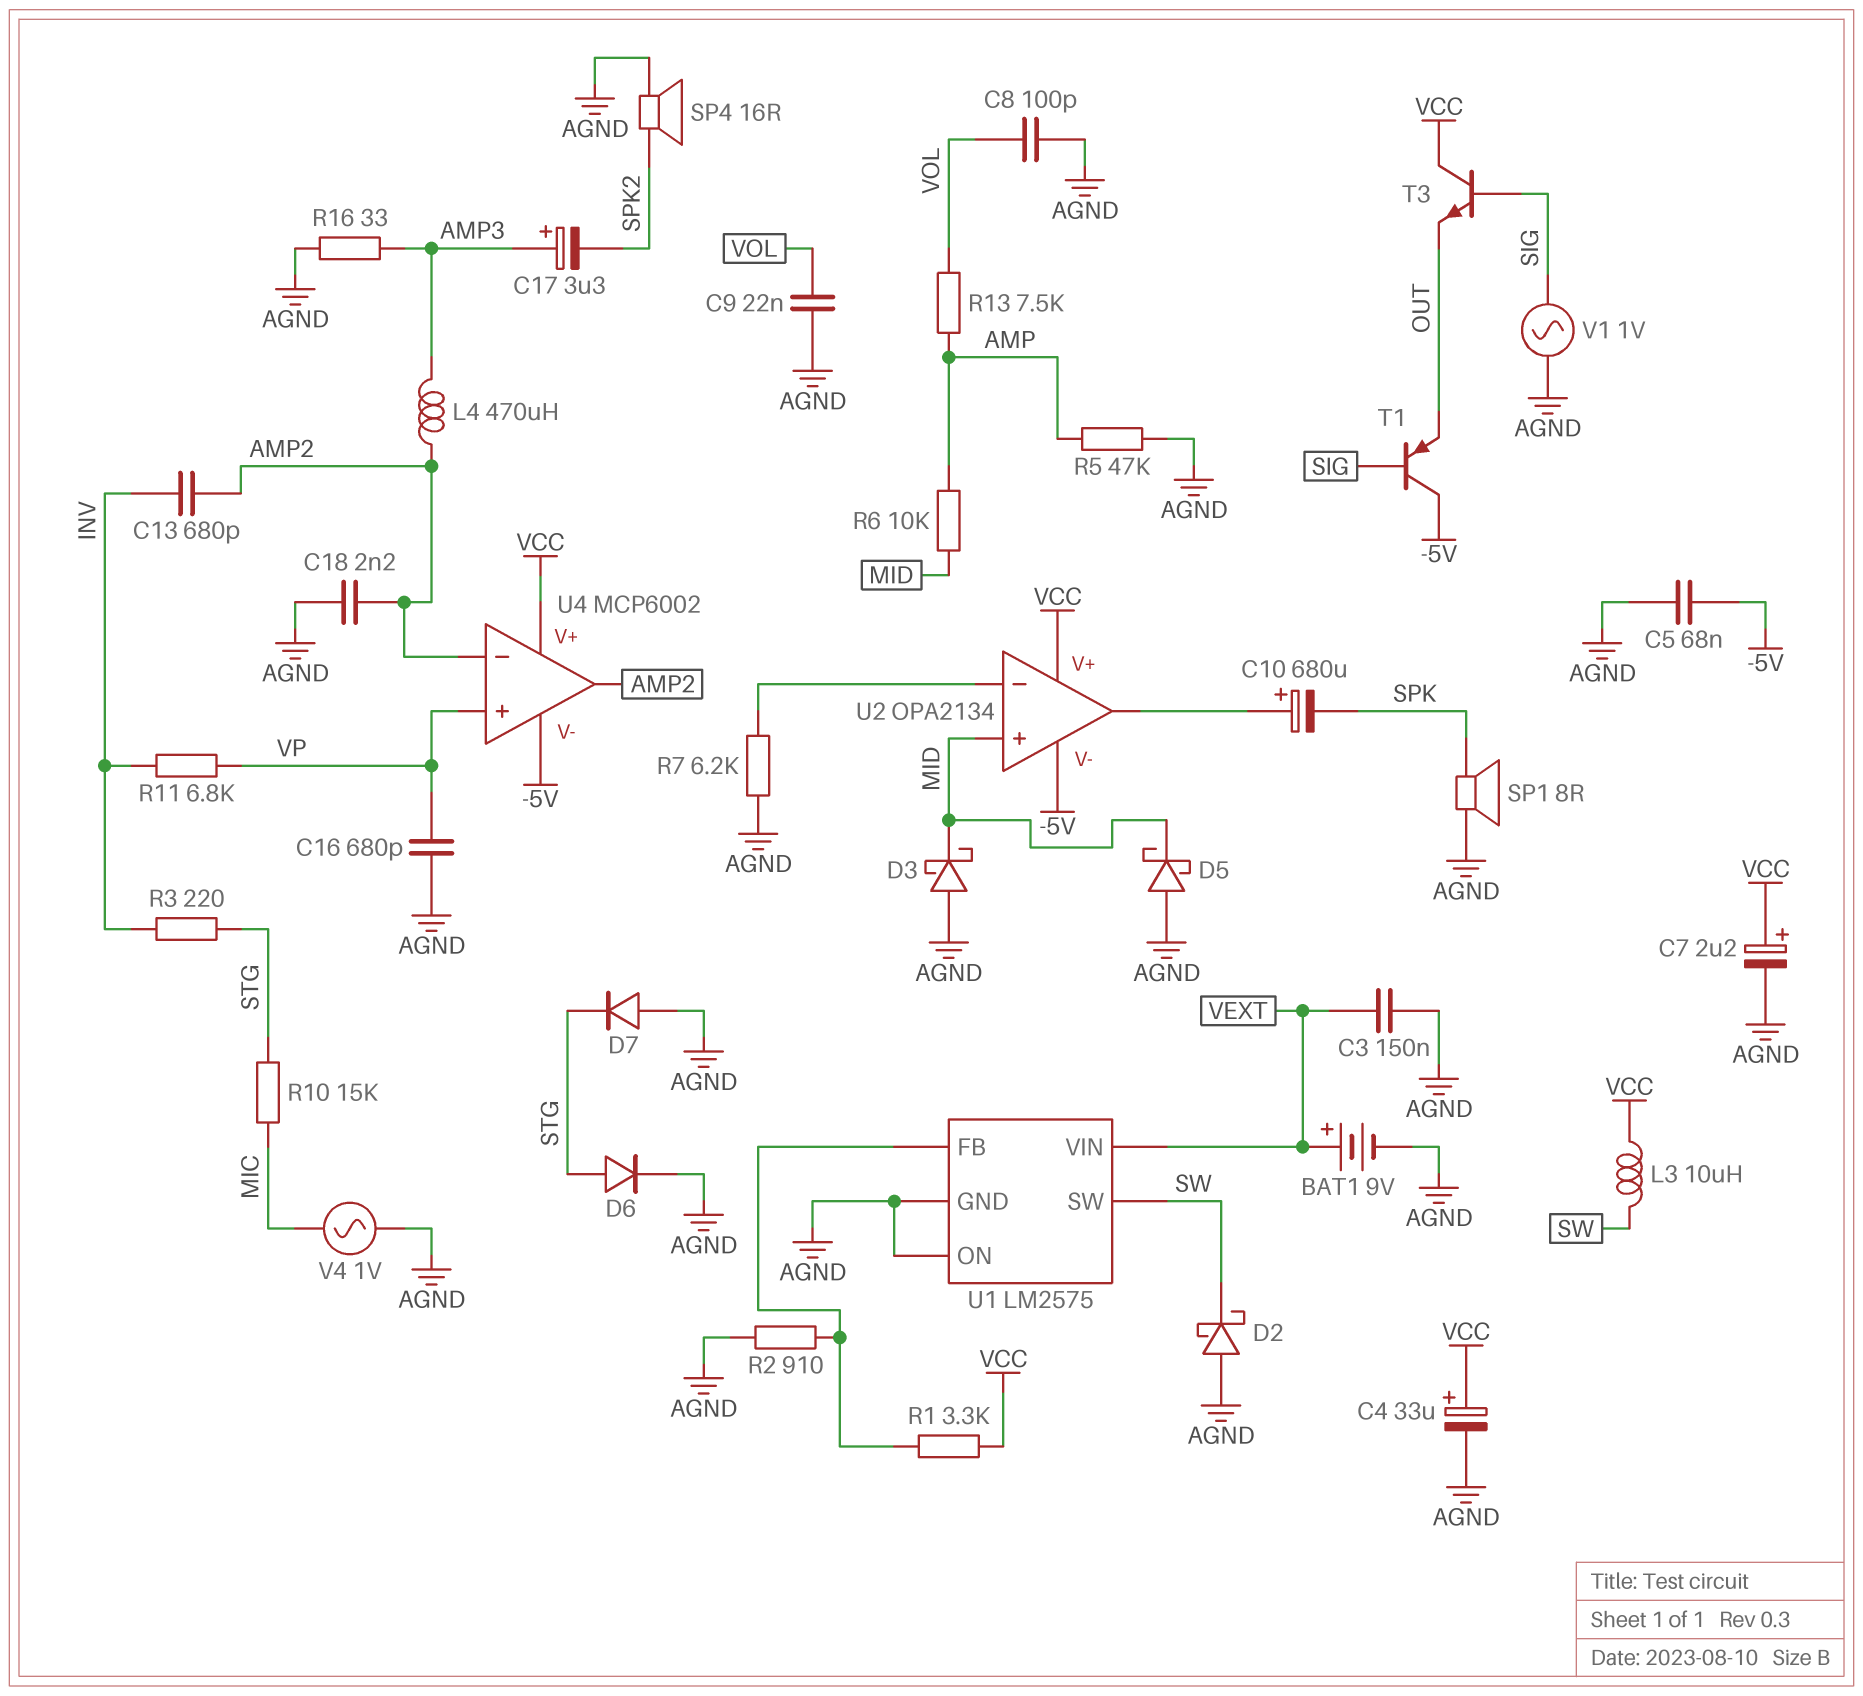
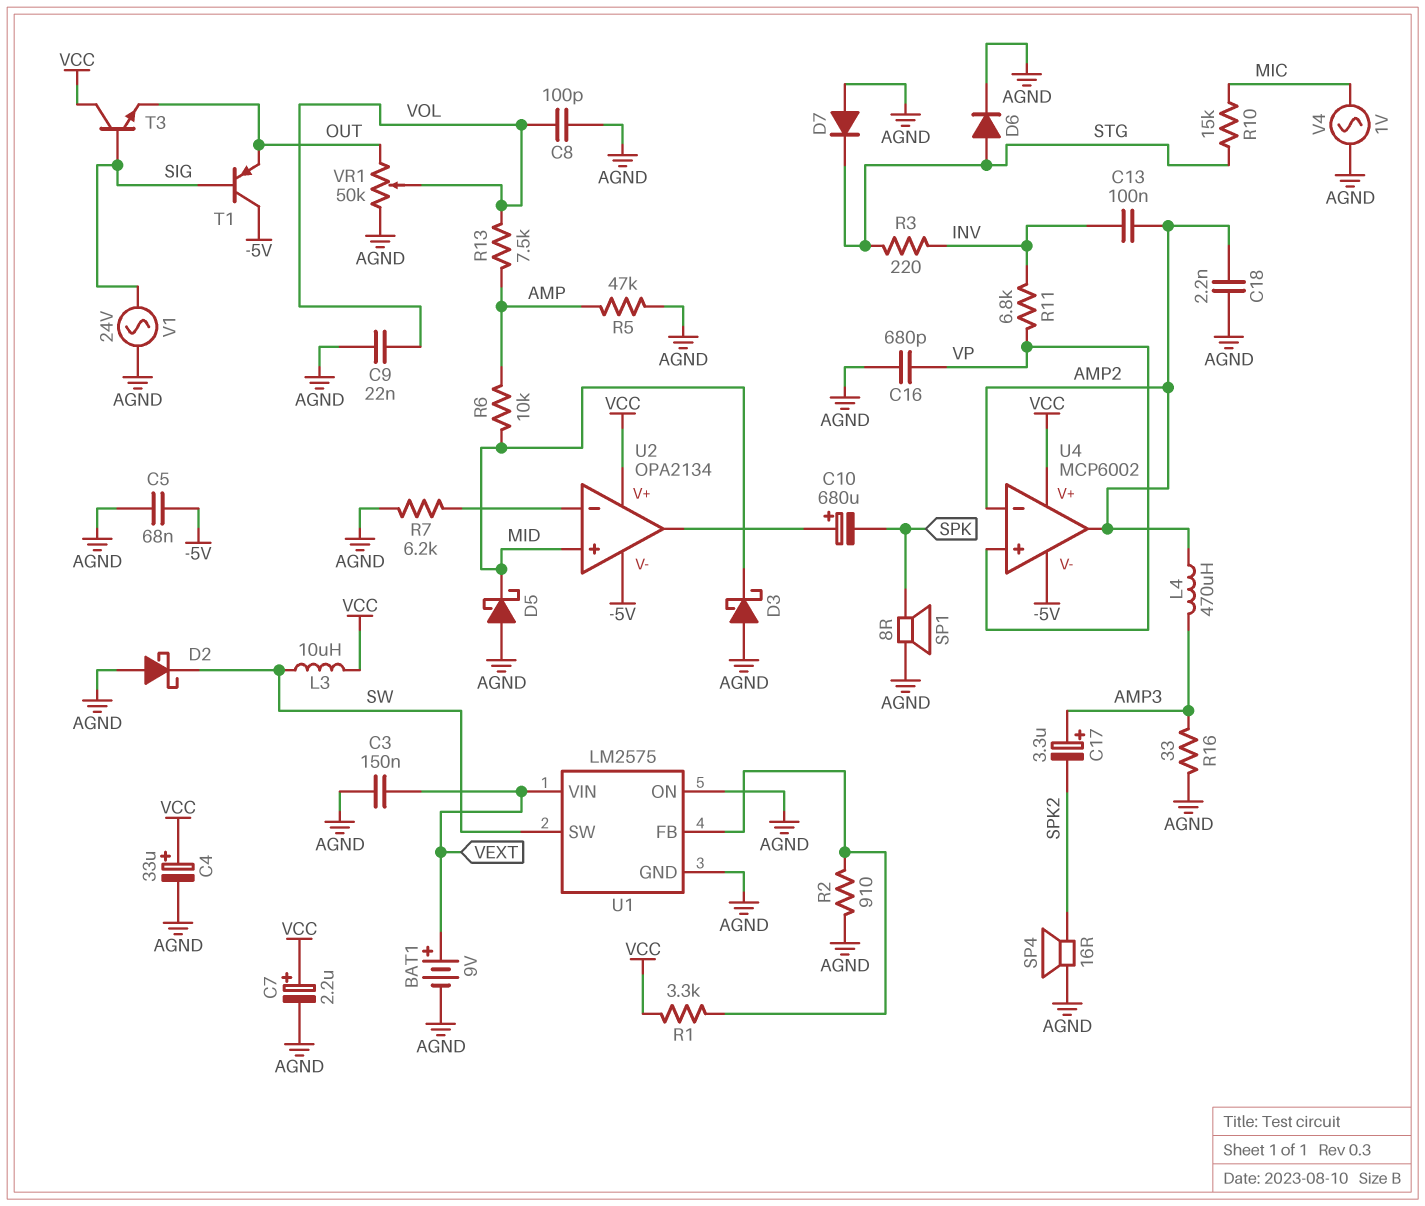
C13: 680pF (AMP2, INV) -> 100nF (AMP2, INV)
V1: AC 1V (AGND, SIG) -> AC 24V (AGND, SIG)
VR1: none -> 50k (AGND, OUT, wiper VOL)

